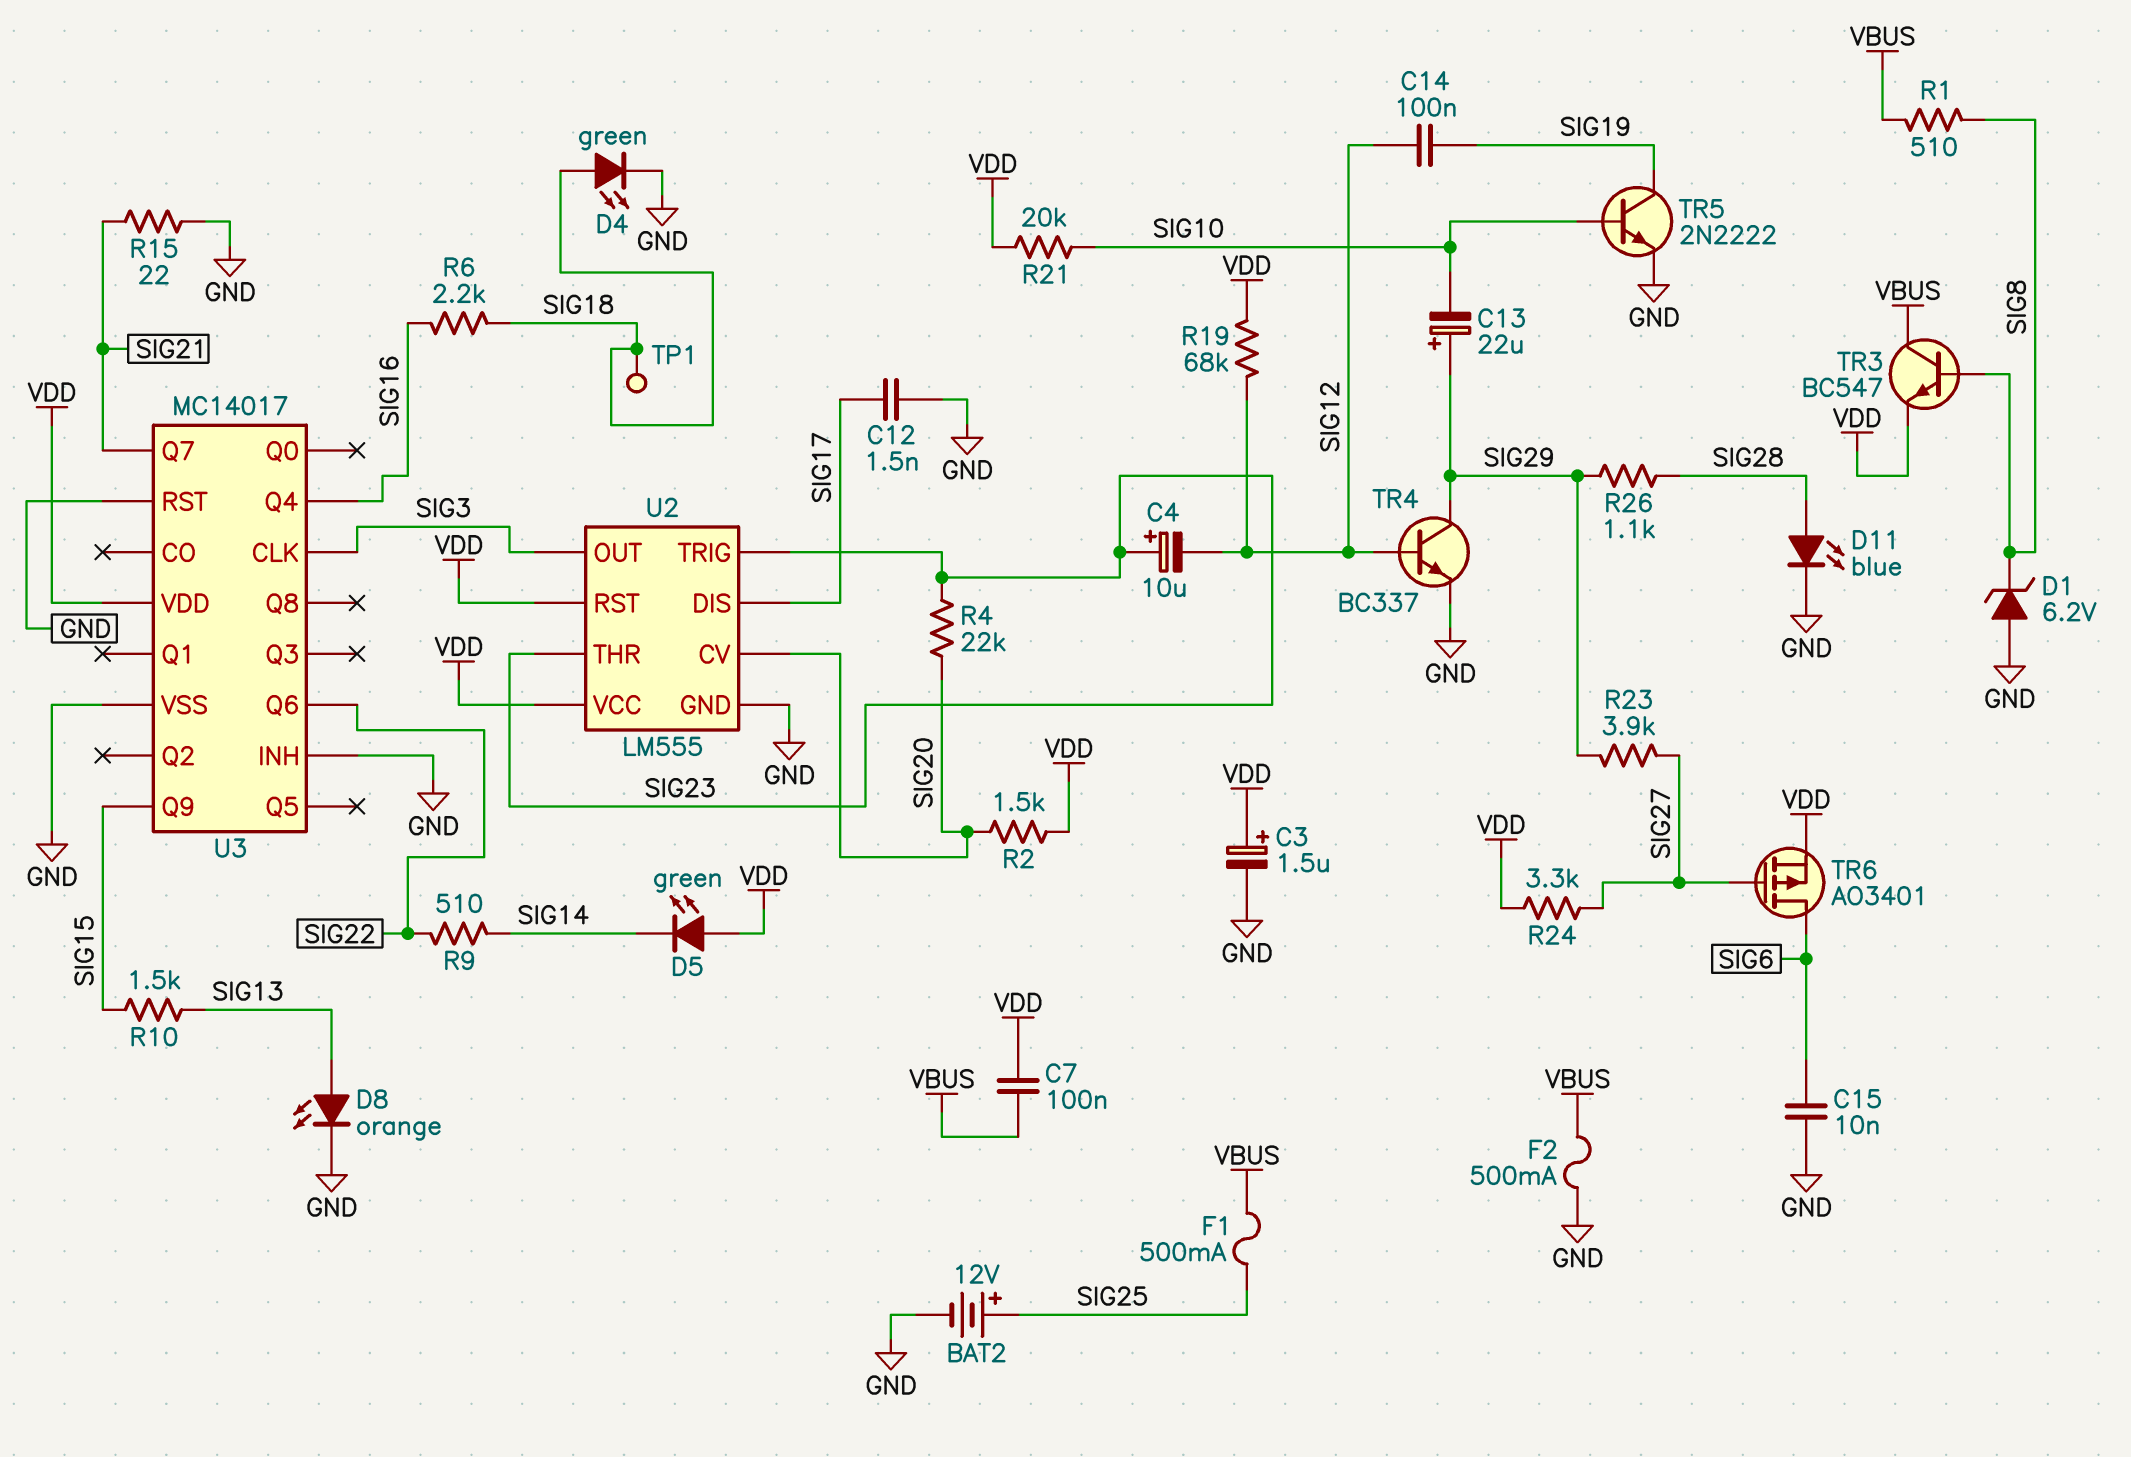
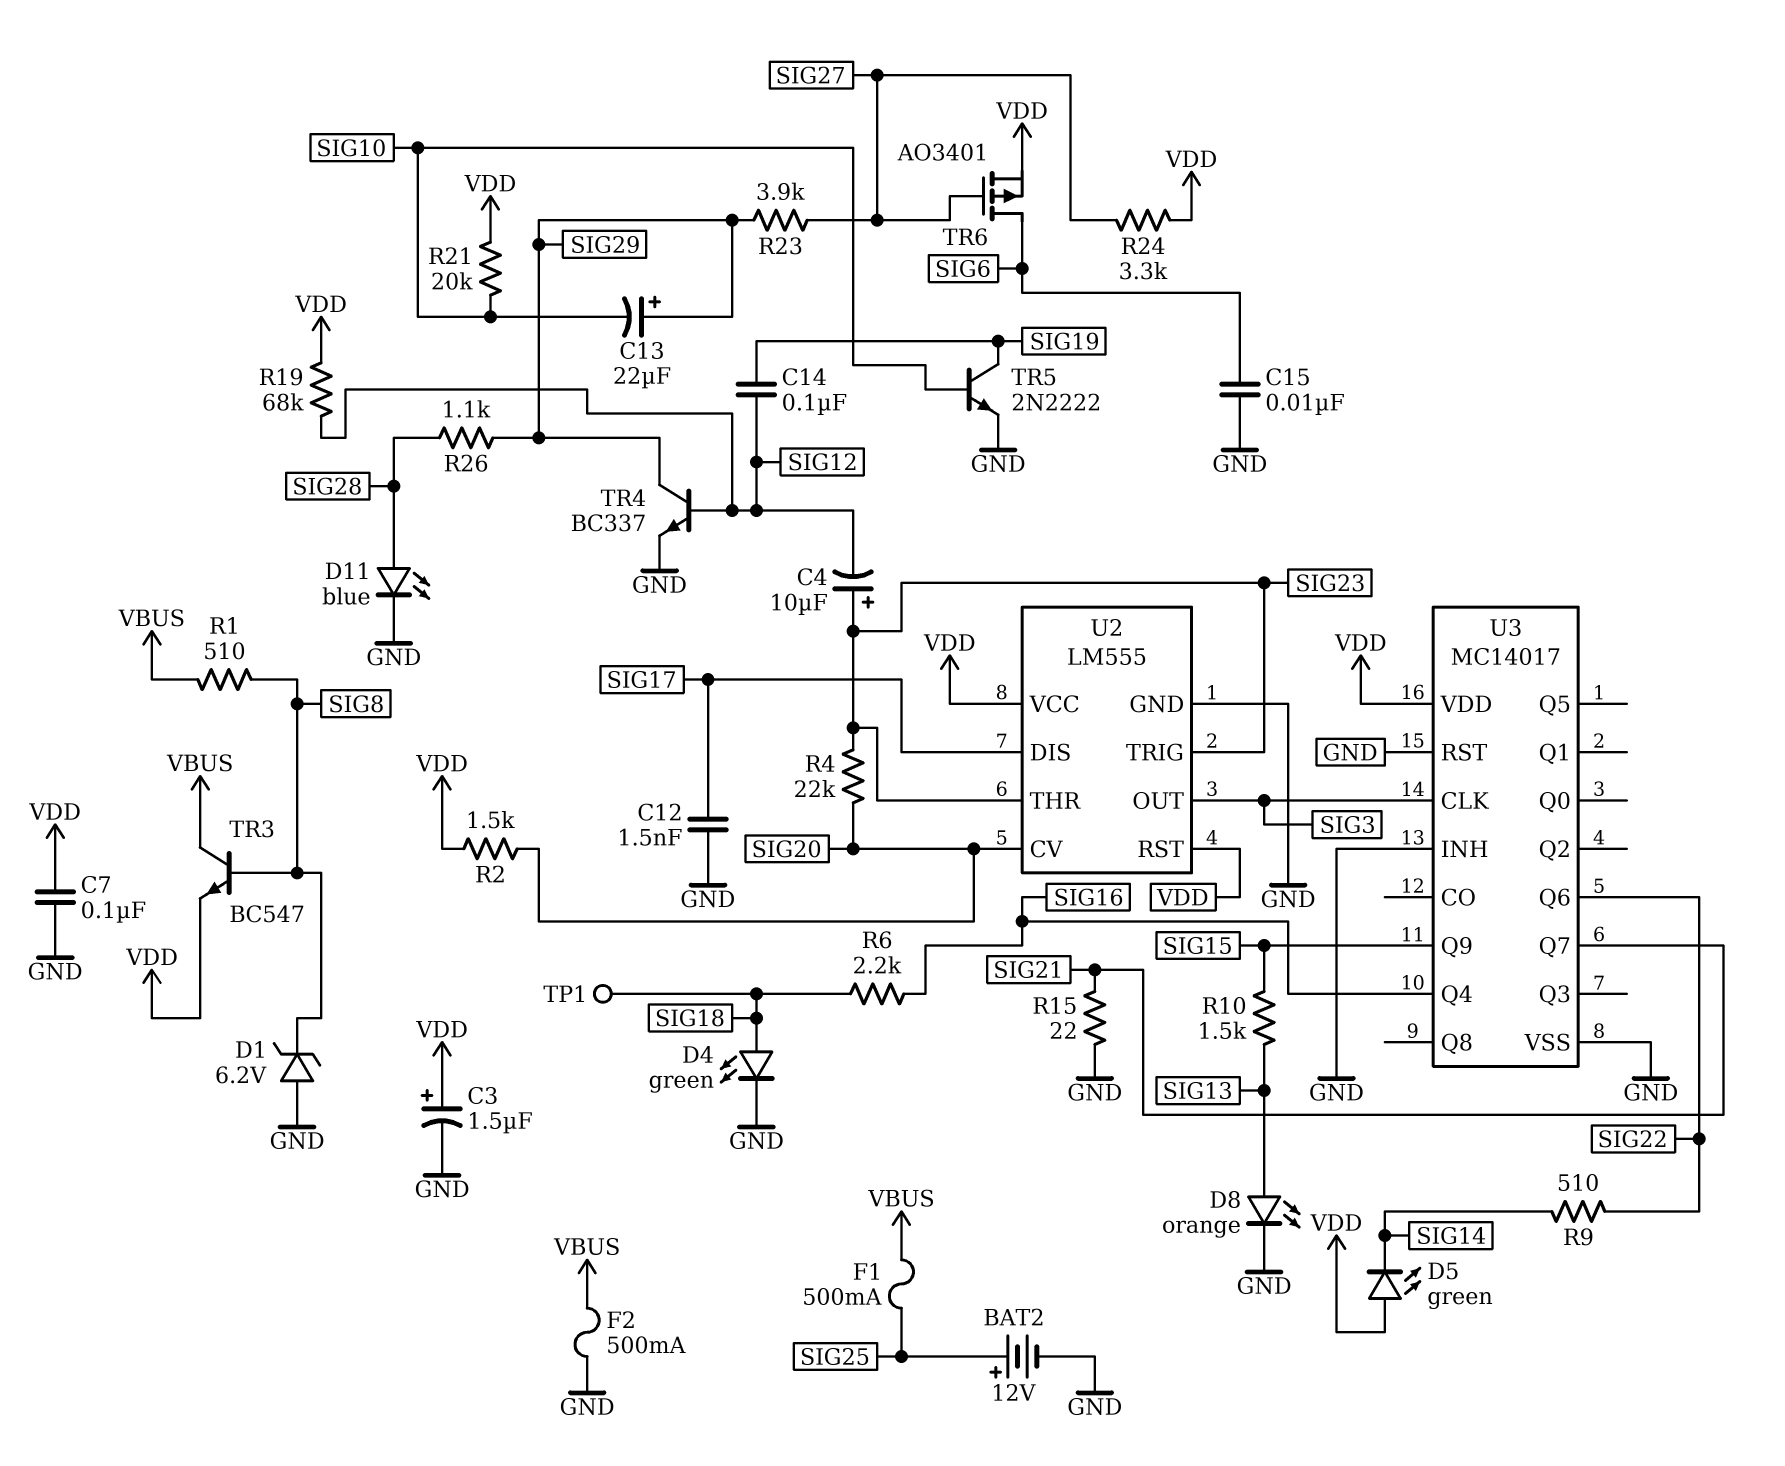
C7: 100nF (VBUS, VDD) -> 100nF (GND, VDD)

